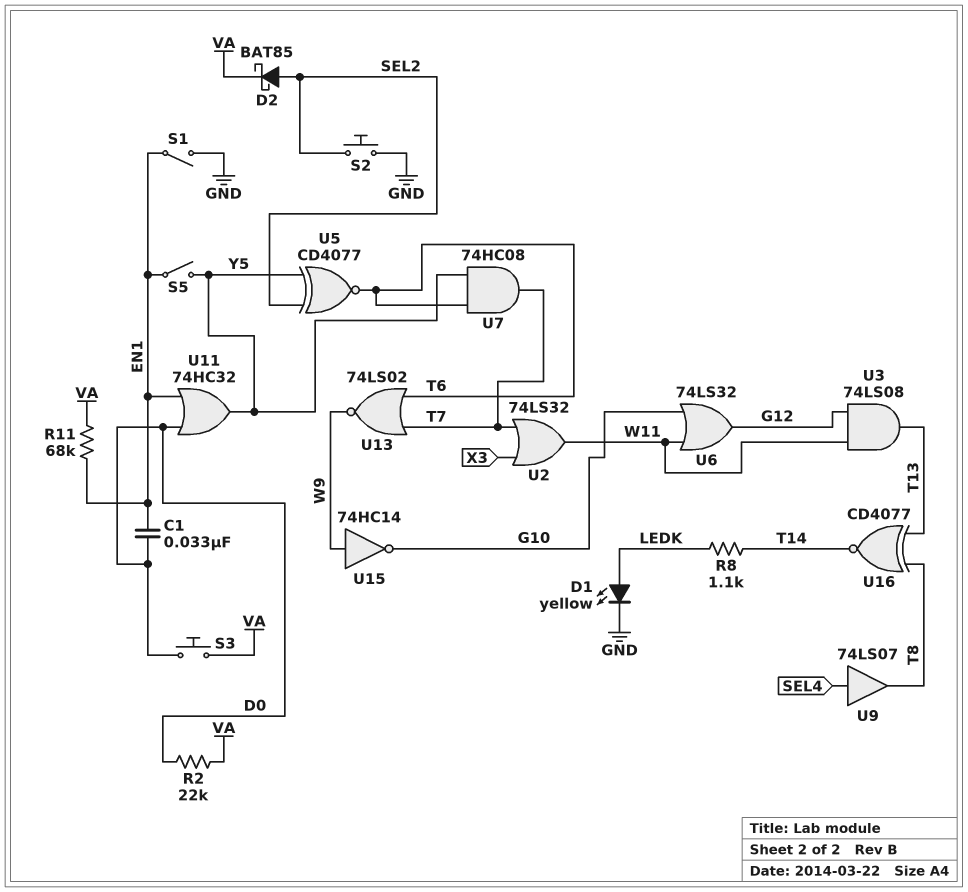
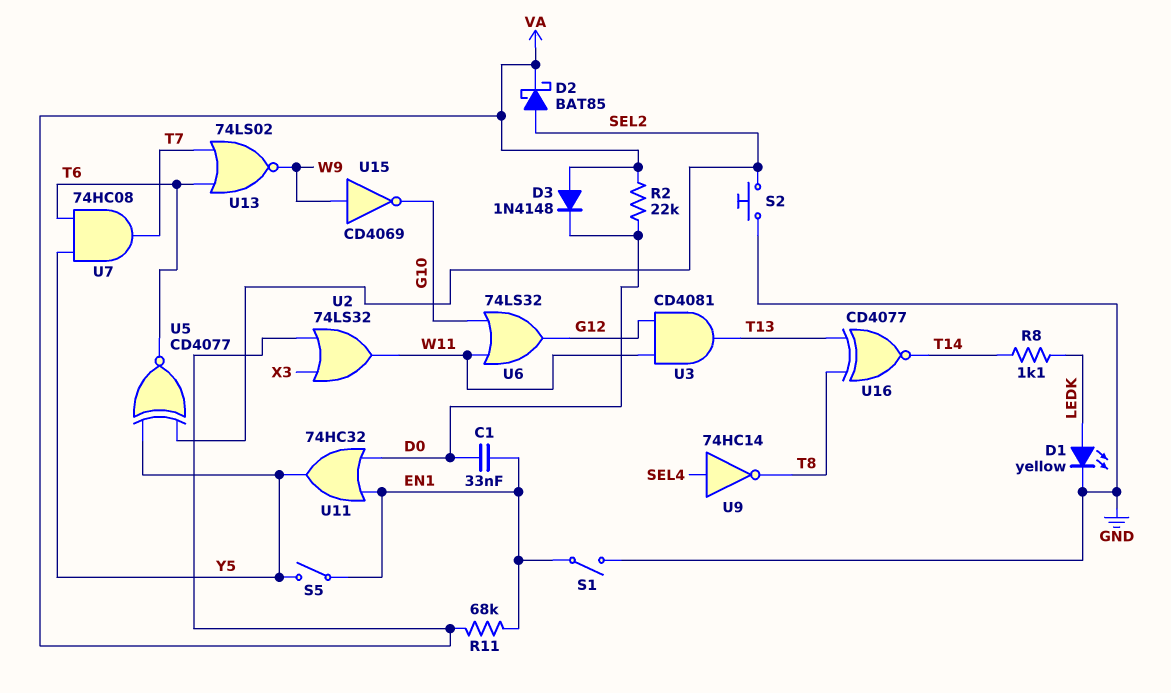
D3: none -> diode 1N4148 (A VA, K D0)
S3: button (D0, VA) -> none
U2: OR 74LS32 (in T7, in X3, out W11) -> OR 74LS32 (in VA, in X3, out W11)
U3: AND 74LS08 (in G12, in W11, out T13) -> AND CD4081 (in G12, in W11, out T13)
U9: buffer 74LS07 (in SEL4, out T8) -> NOT 74HC14 (in SEL4, out T8)
U15: NOT 74HC14 (in W9, out G10) -> NOT CD4069 (in W9, out G10)

